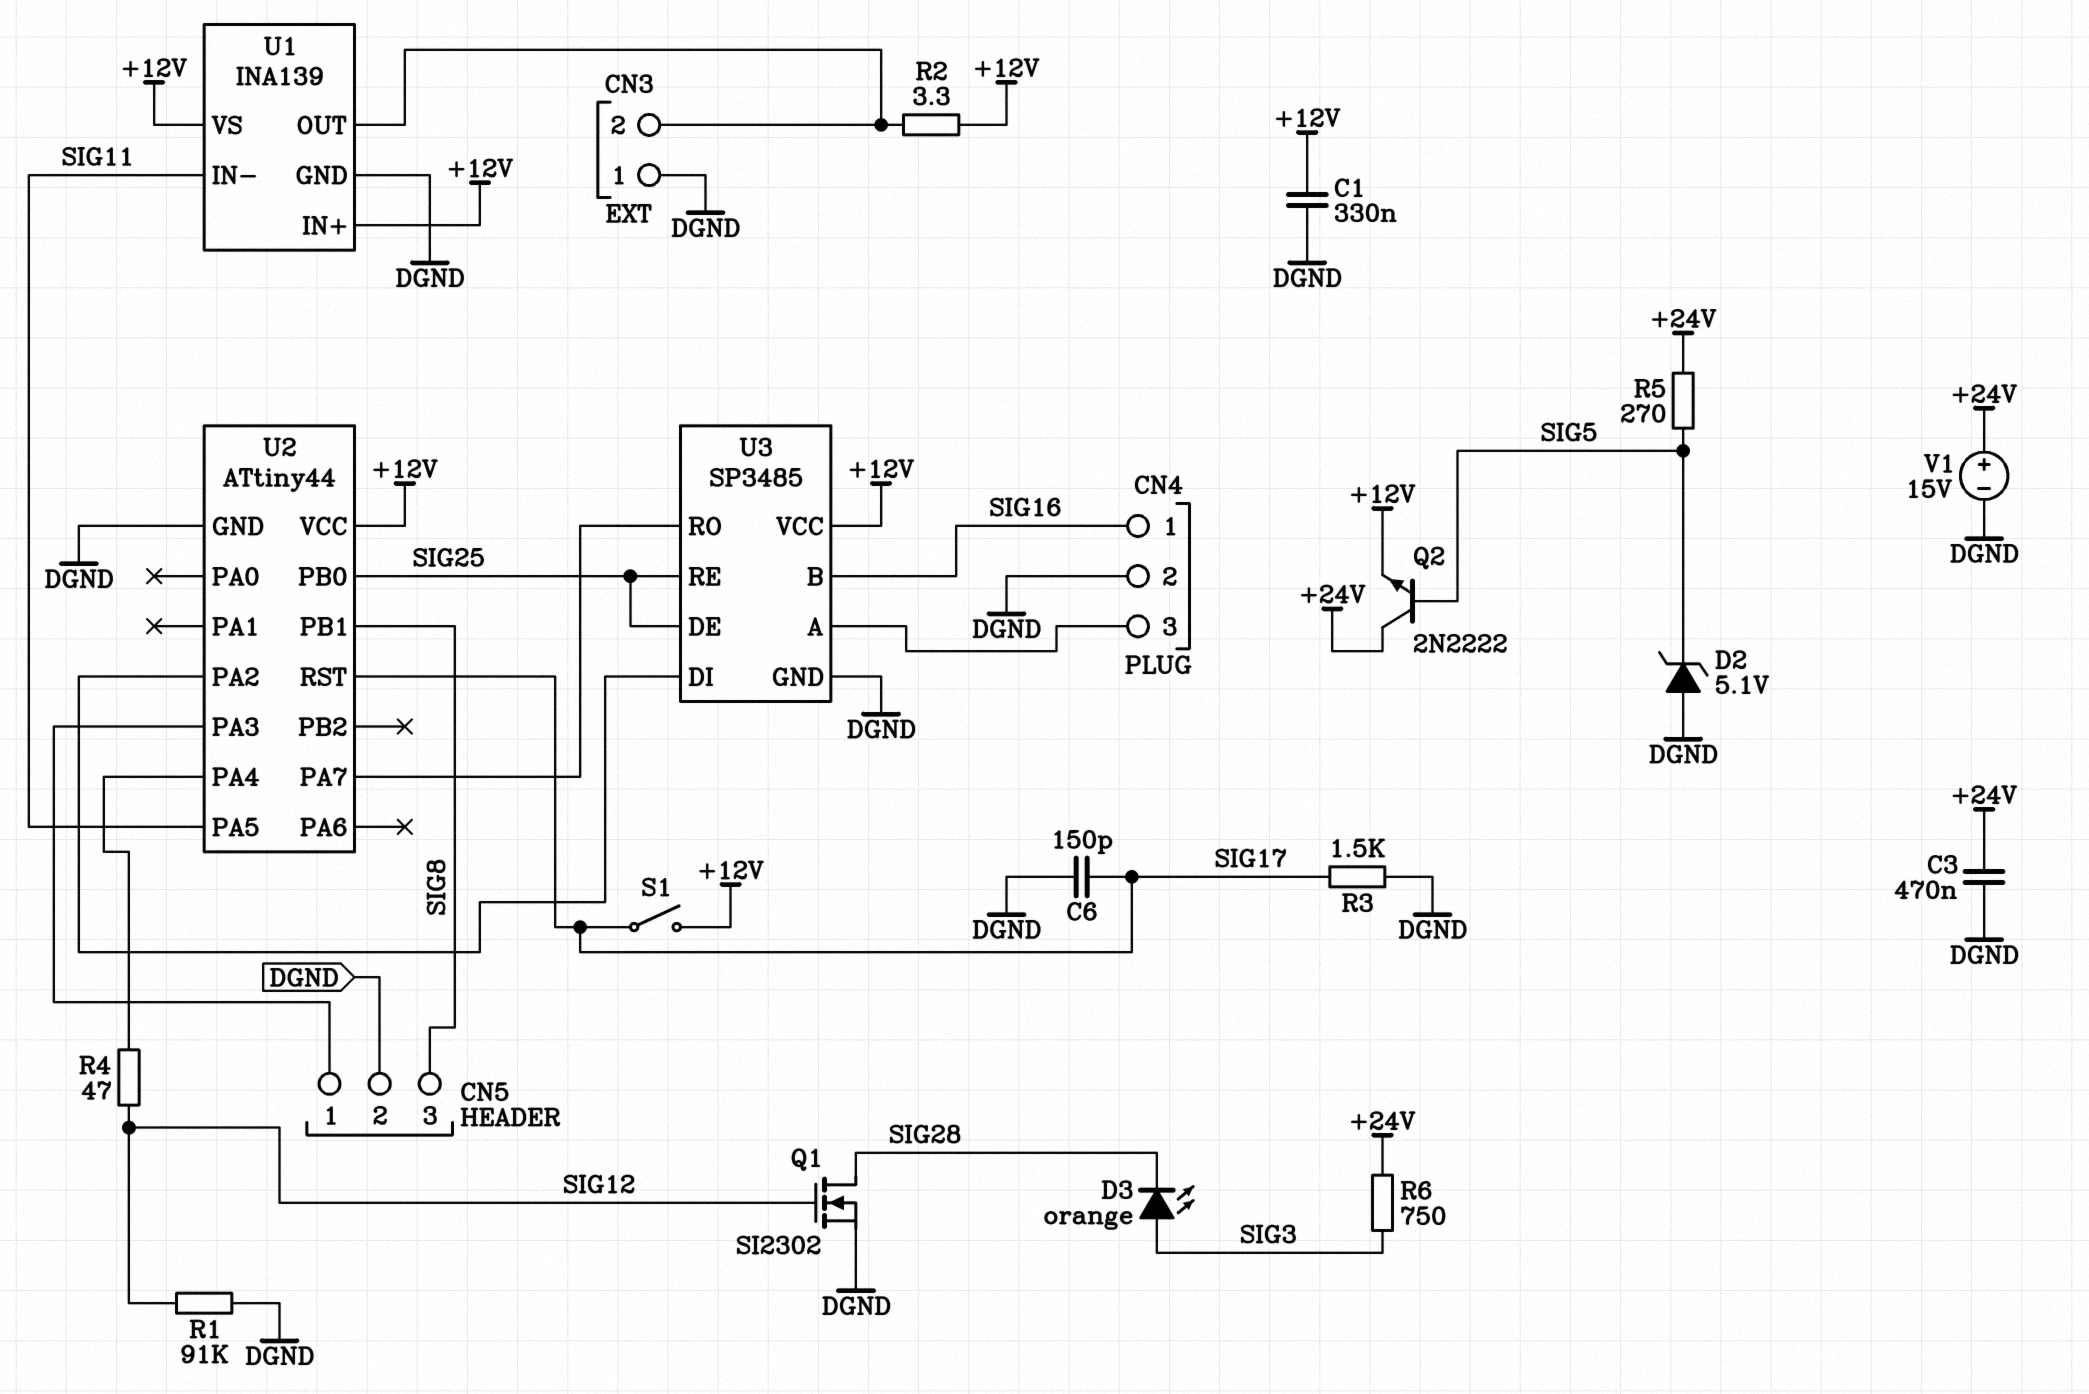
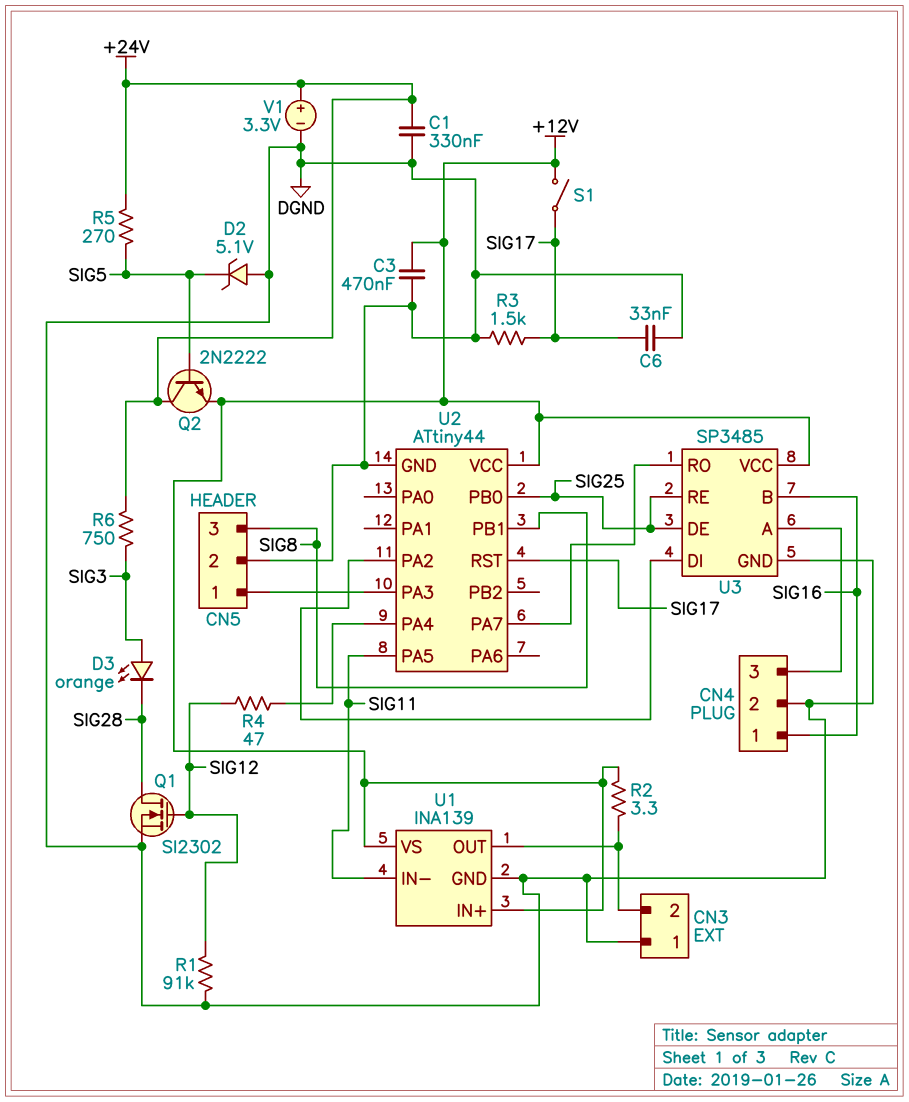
C1: 330nF (+12V, DGND) -> 330nF (+24V, DGND)
C3: 470nF (+24V, DGND) -> 470nF (+12V, DGND)
C6: 150pF (DGND, SIG17) -> 33nF (DGND, SIG17)
V1: 15V (plus +24V, minus DGND) -> 3.3V (plus +24V, minus DGND)

